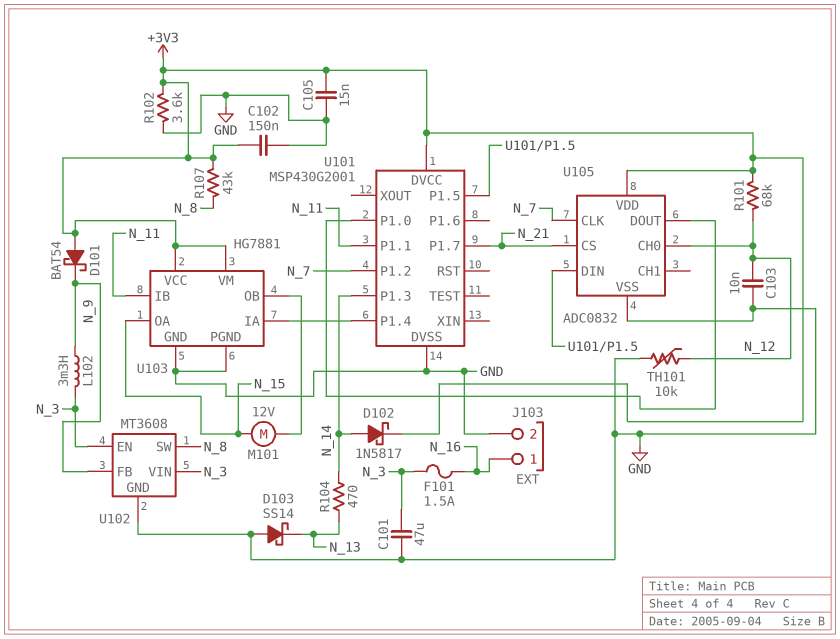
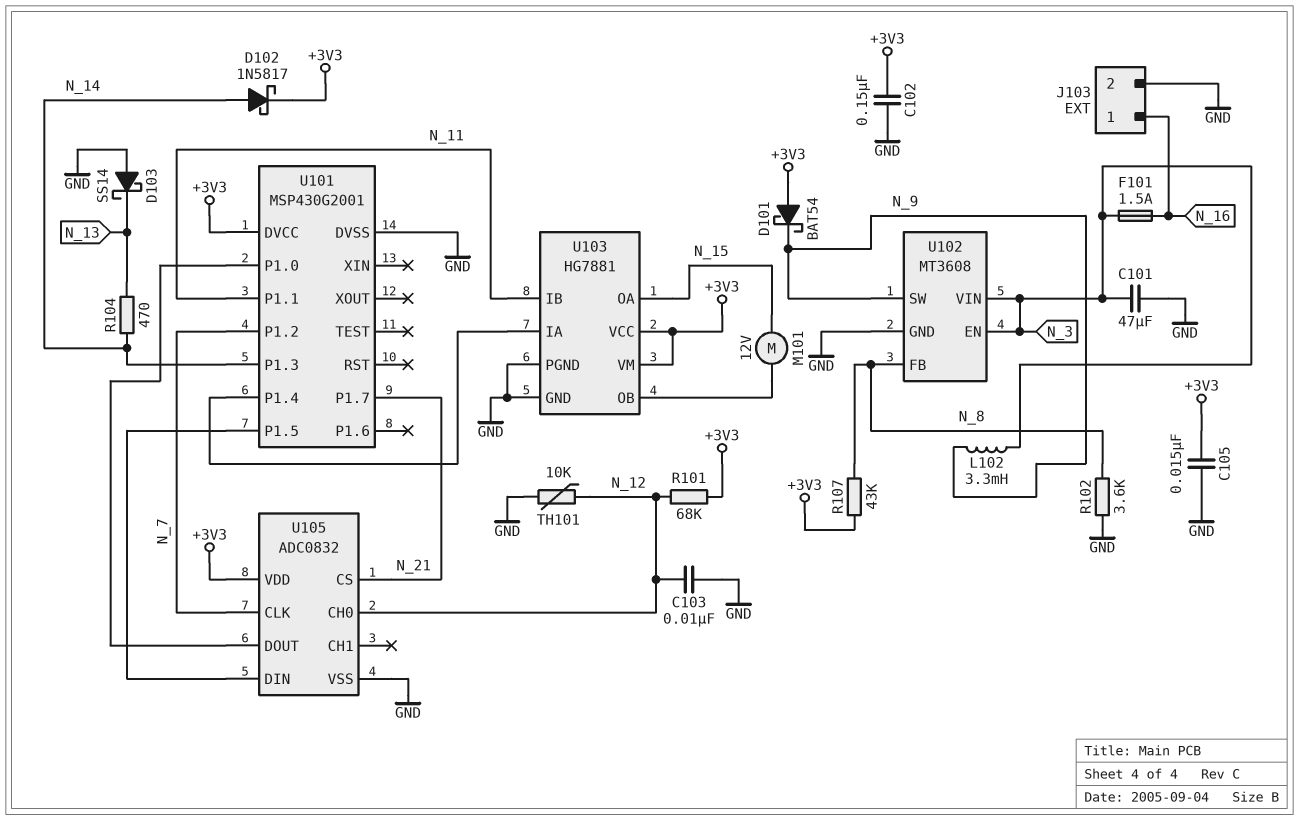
R102: 3.6k (+3V3, GND) -> 3.6k (GND, N_8)
U102 pin FB: N_9 -> N_8
U102 pin SW: N_8 -> N_9

